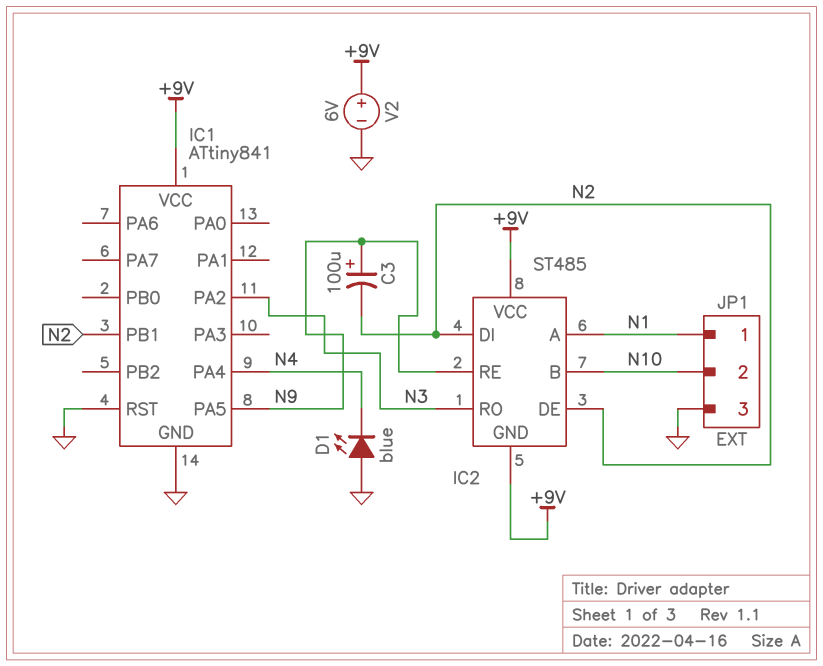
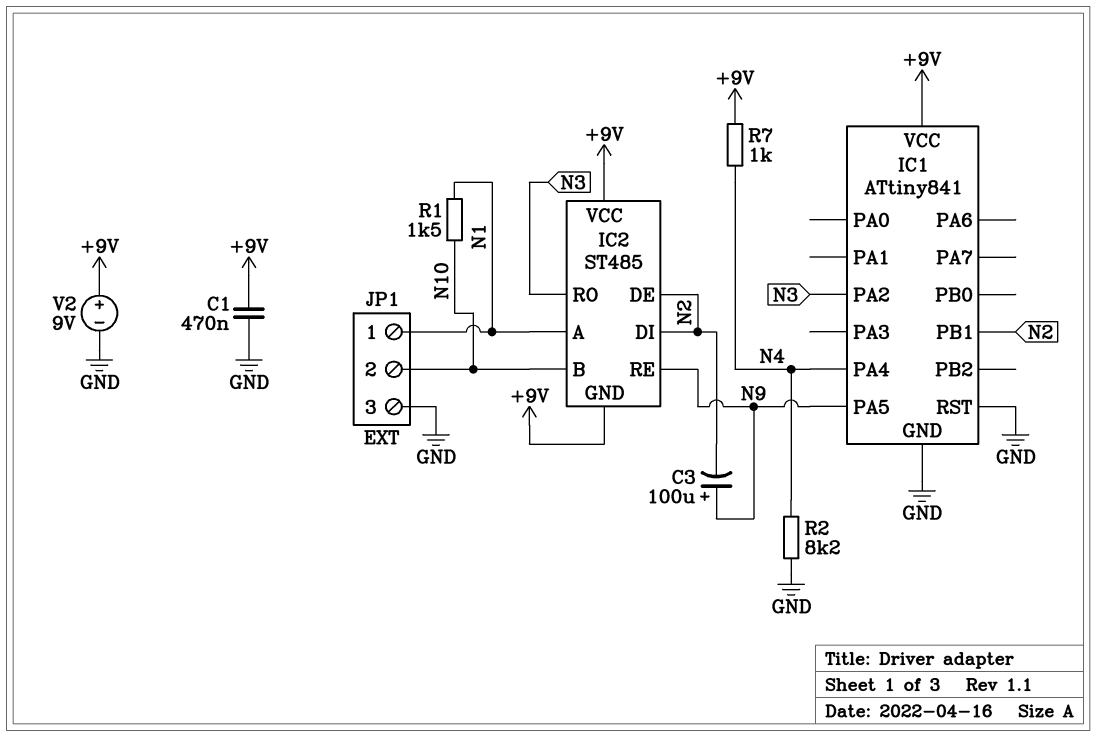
C1: none -> 470nF (+9V, GND)
D1: LED blue (A GND, K N4) -> none
R1: none -> 1.5k (N1, N10)
R2: none -> 8.2k (GND, N4)
R7: none -> 1k (+9V, N4)
V2: 6V (plus +9V, minus GND) -> 9V (plus +9V, minus GND)

